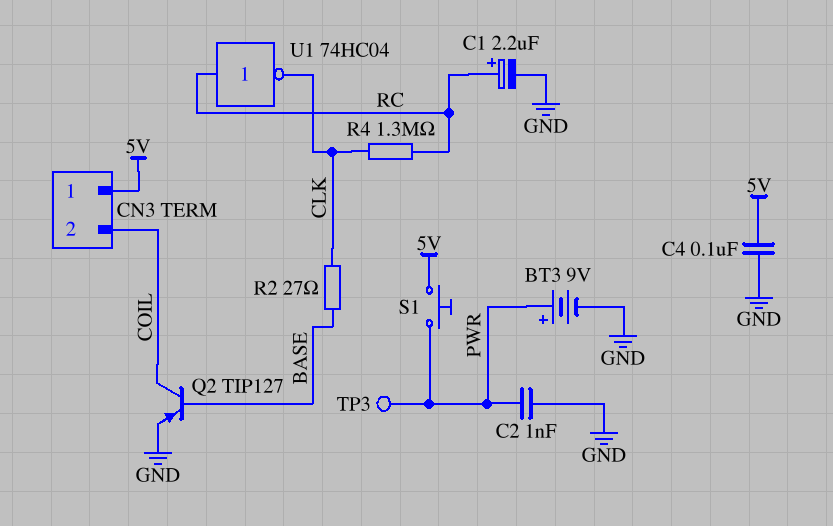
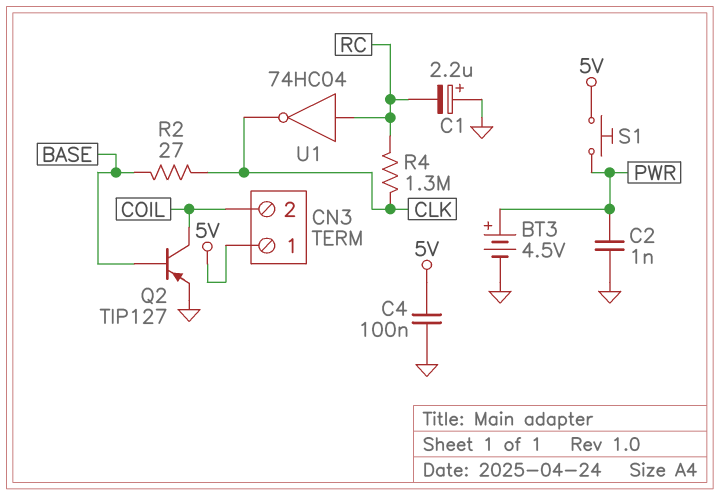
BT3: 9V (plus PWR, minus GND) -> 4.5V (plus PWR, minus GND)
C1: 2.2uF (plus RC, minus GND) -> 2.2uF (plus GND, minus RC)
TP3: test point (PWR) -> none

